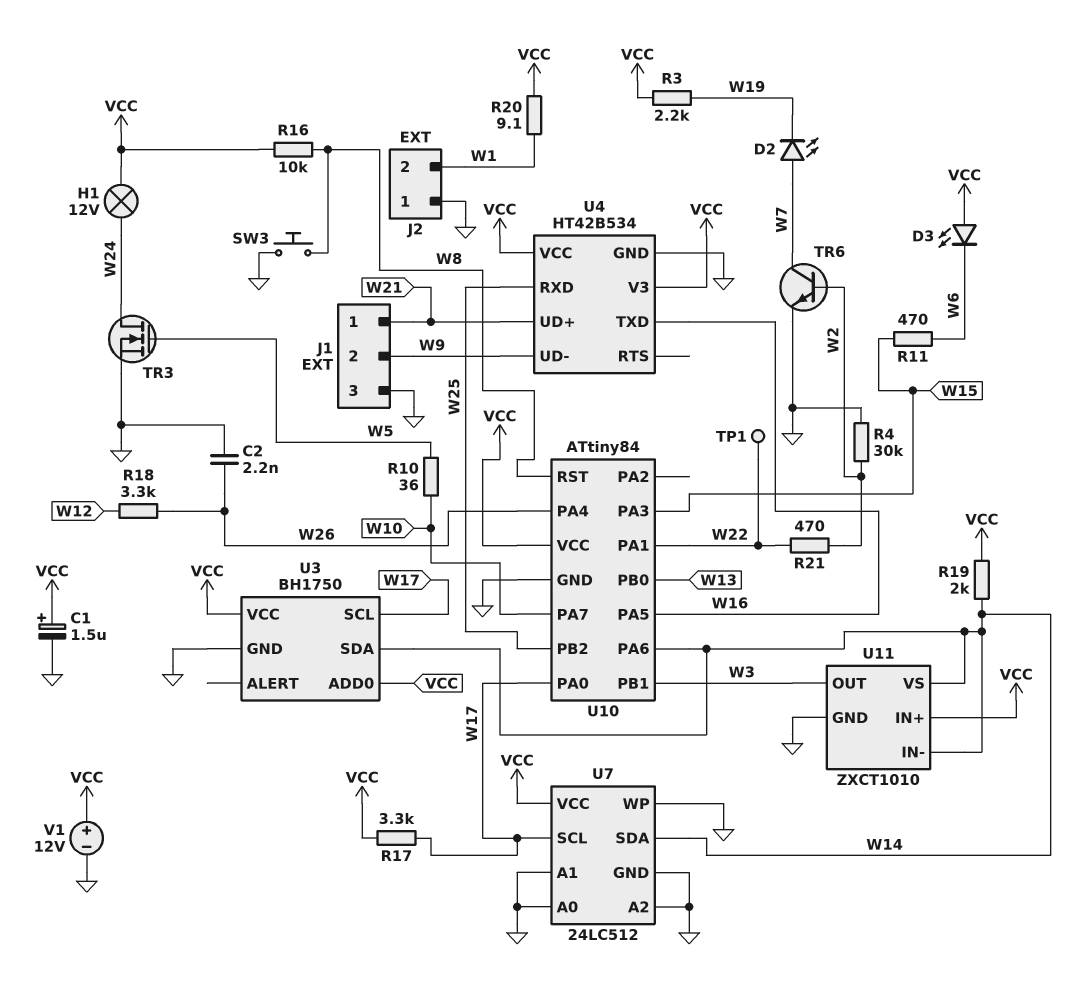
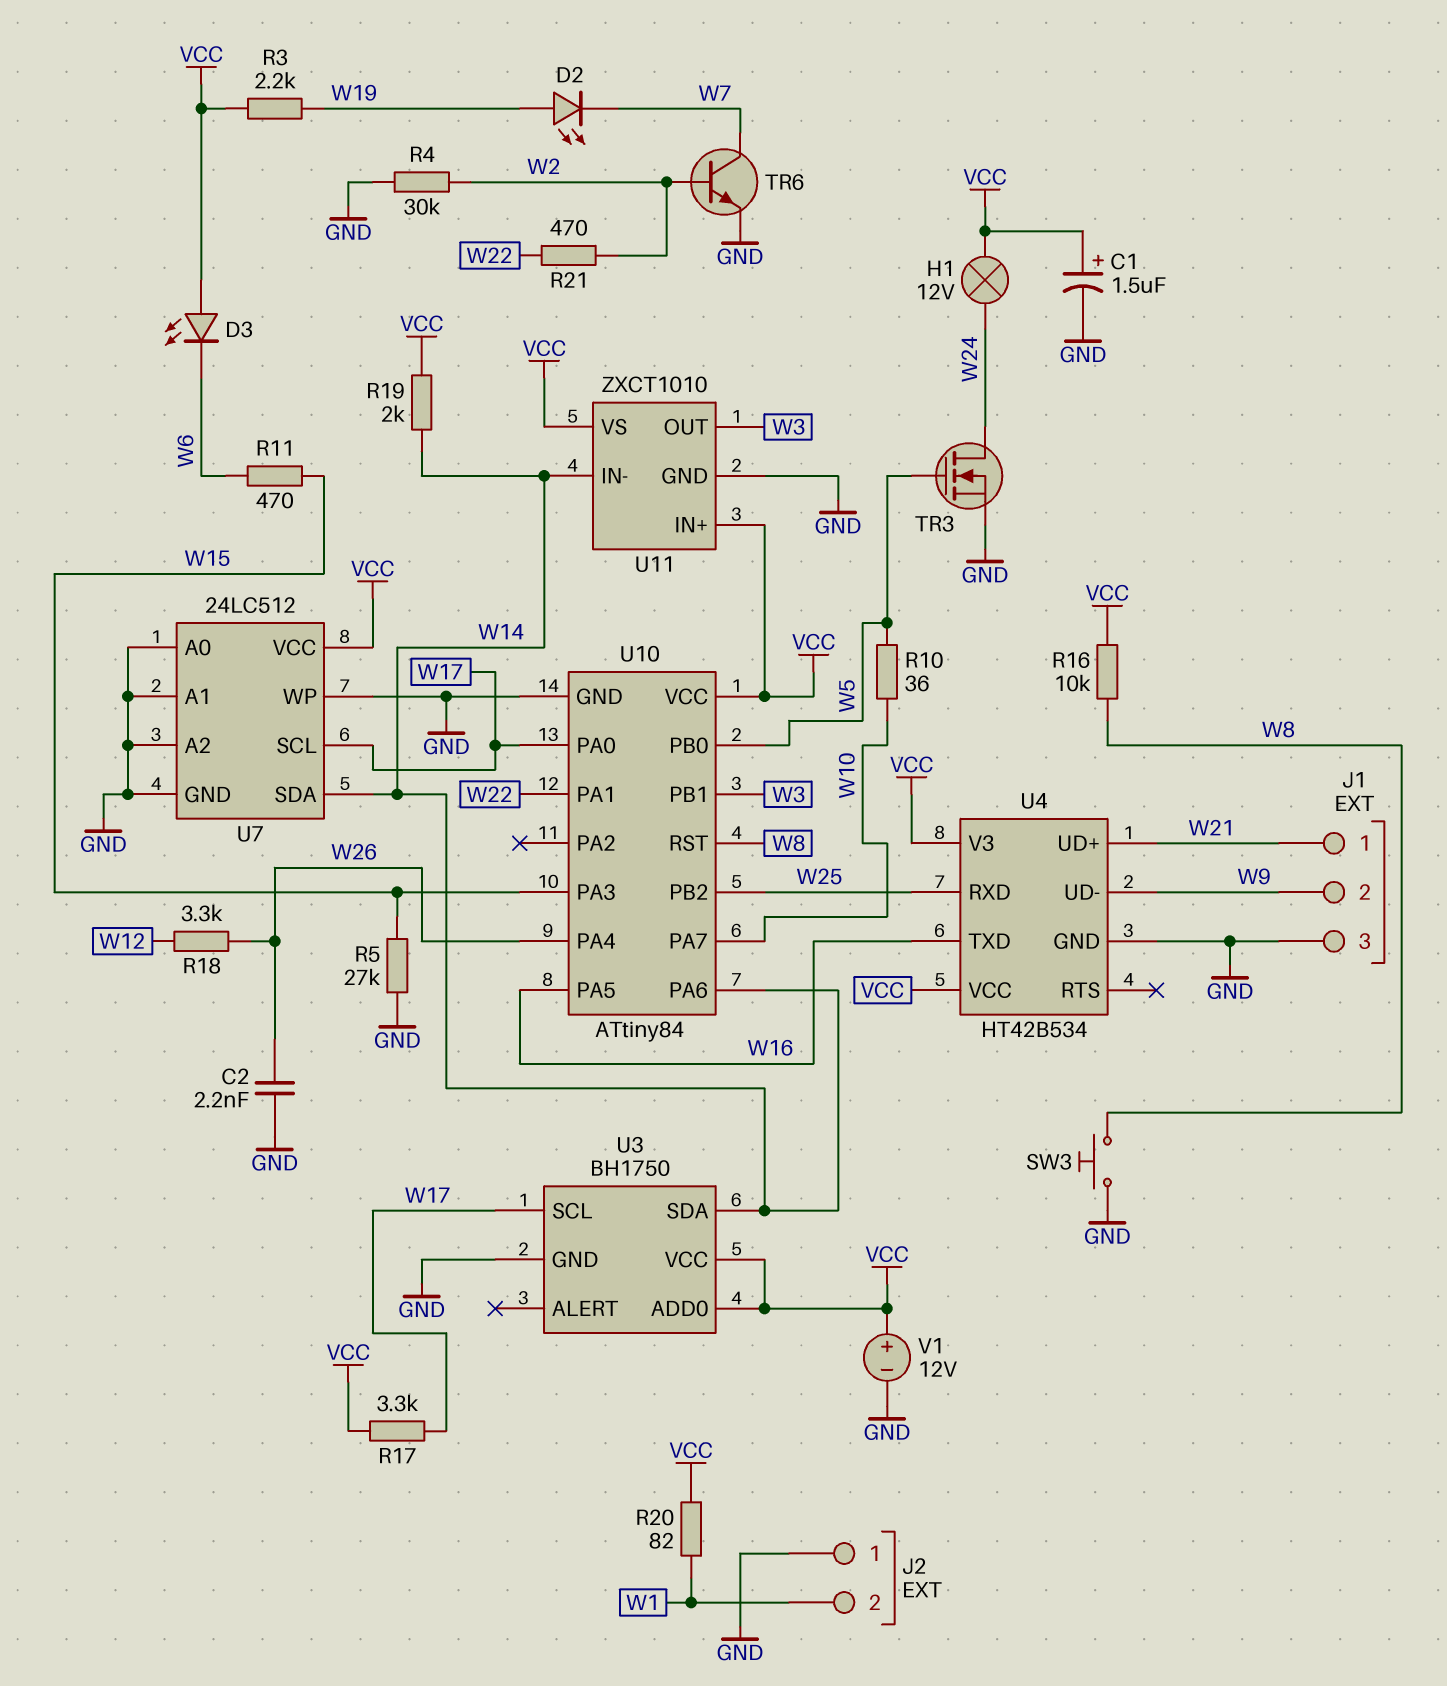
D2: LED (A W7, K W19) -> LED (A W19, K W7)
R5: none -> 27k (GND, W15)
R20: 9.1 (VCC, W1) -> 82 (VCC, W1)
TP1: test point (W22) -> none
U10 pin PB0: W13 -> W5
U11 pin VS: W14 -> VCC

